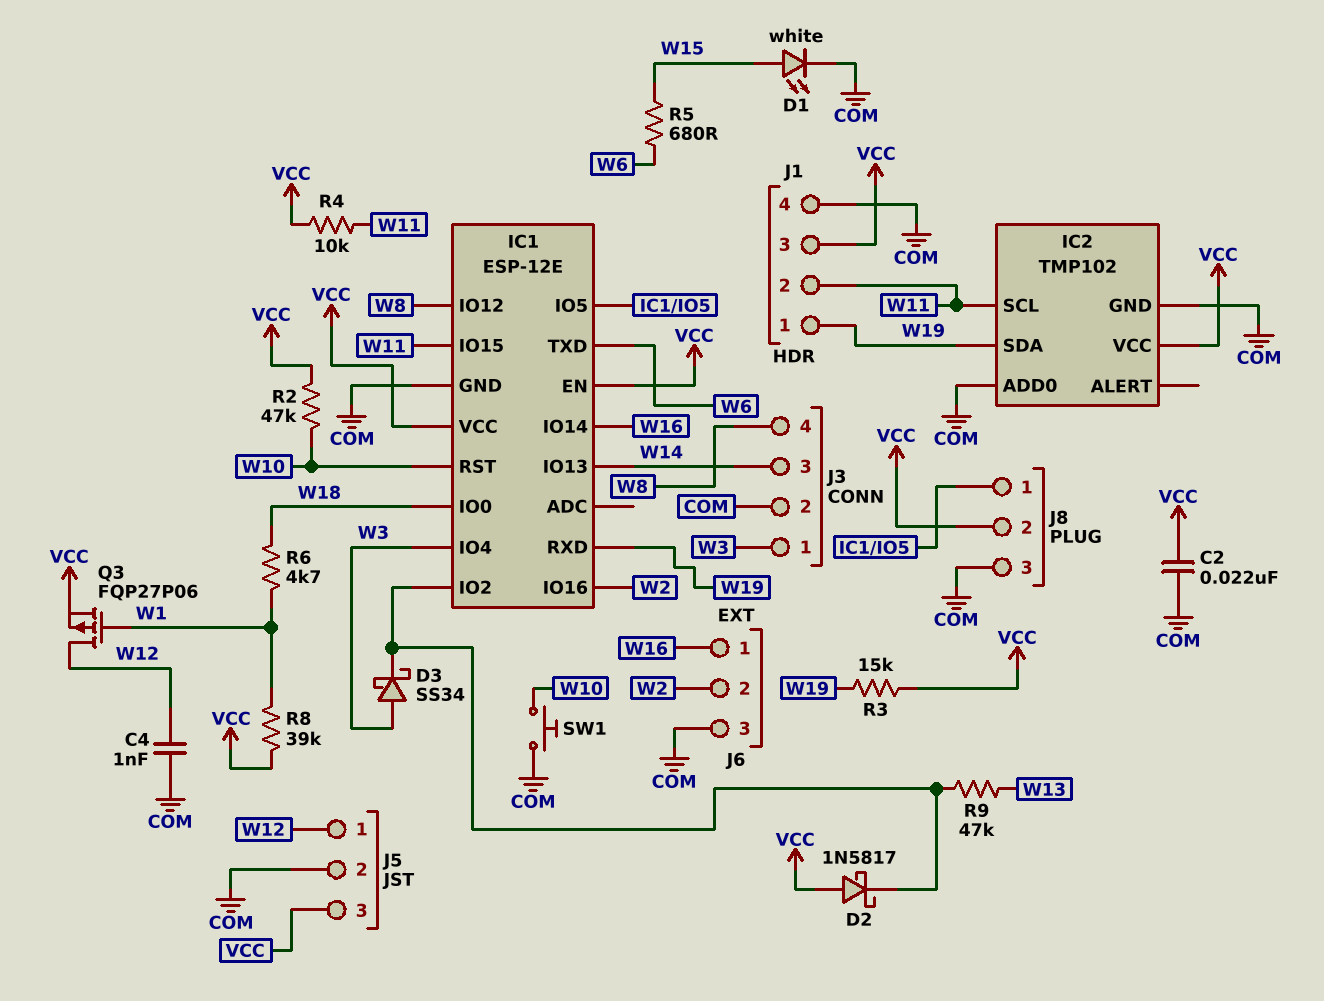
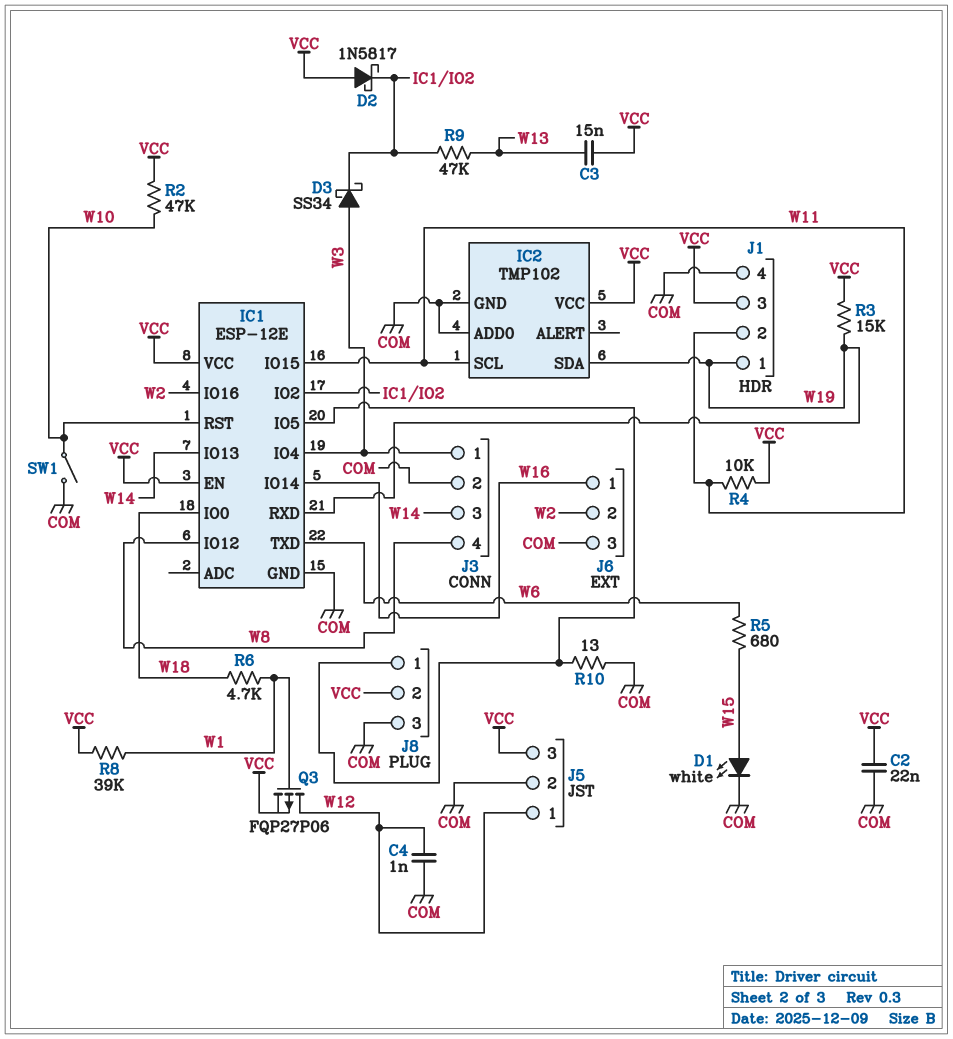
C3: none -> 15nF (VCC, W13)
R10: none -> 13 (COM, IC1/IO5)
SW1: button (COM, W10) -> switch (COM, W10)

